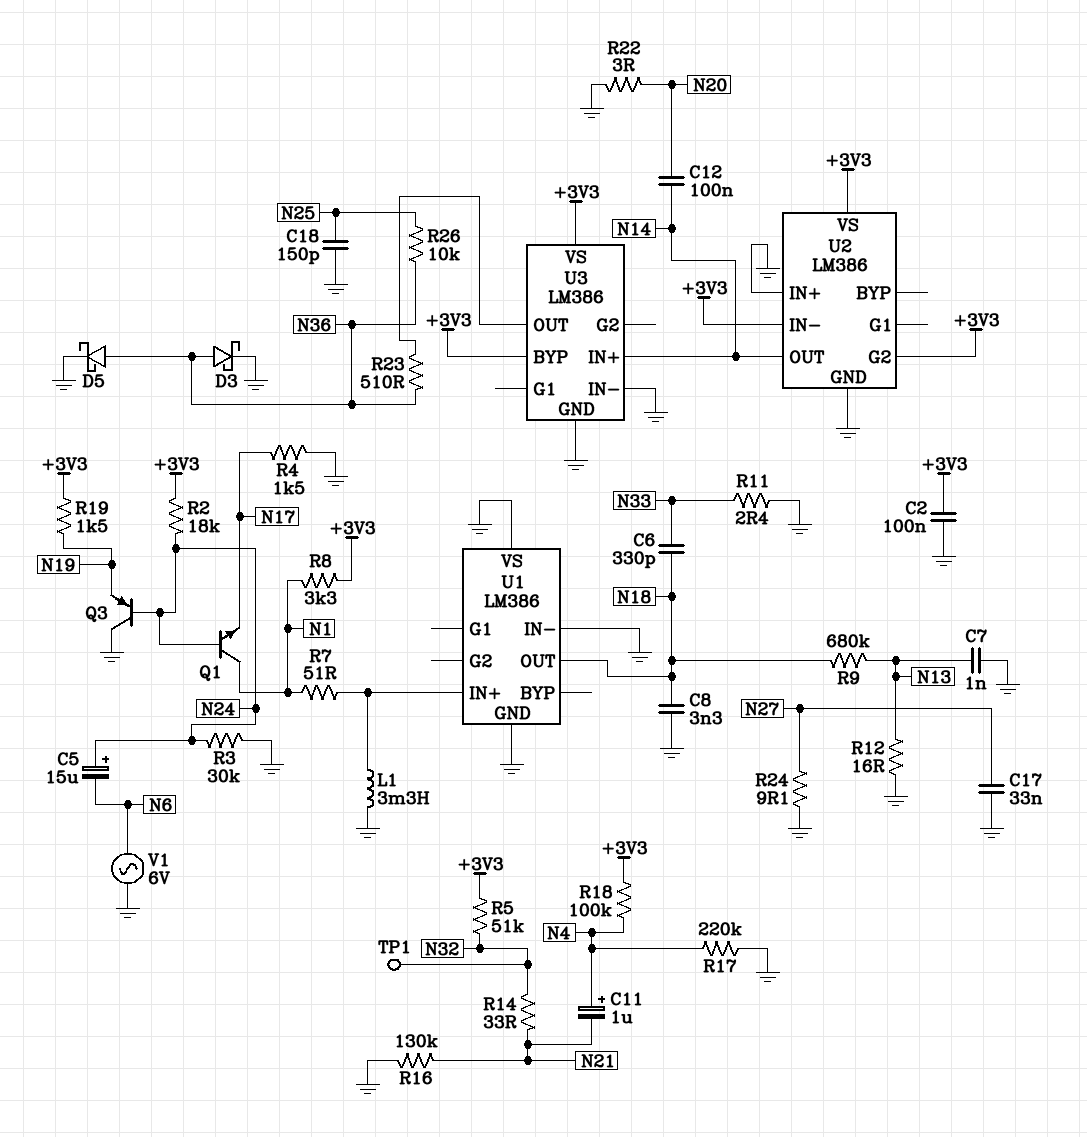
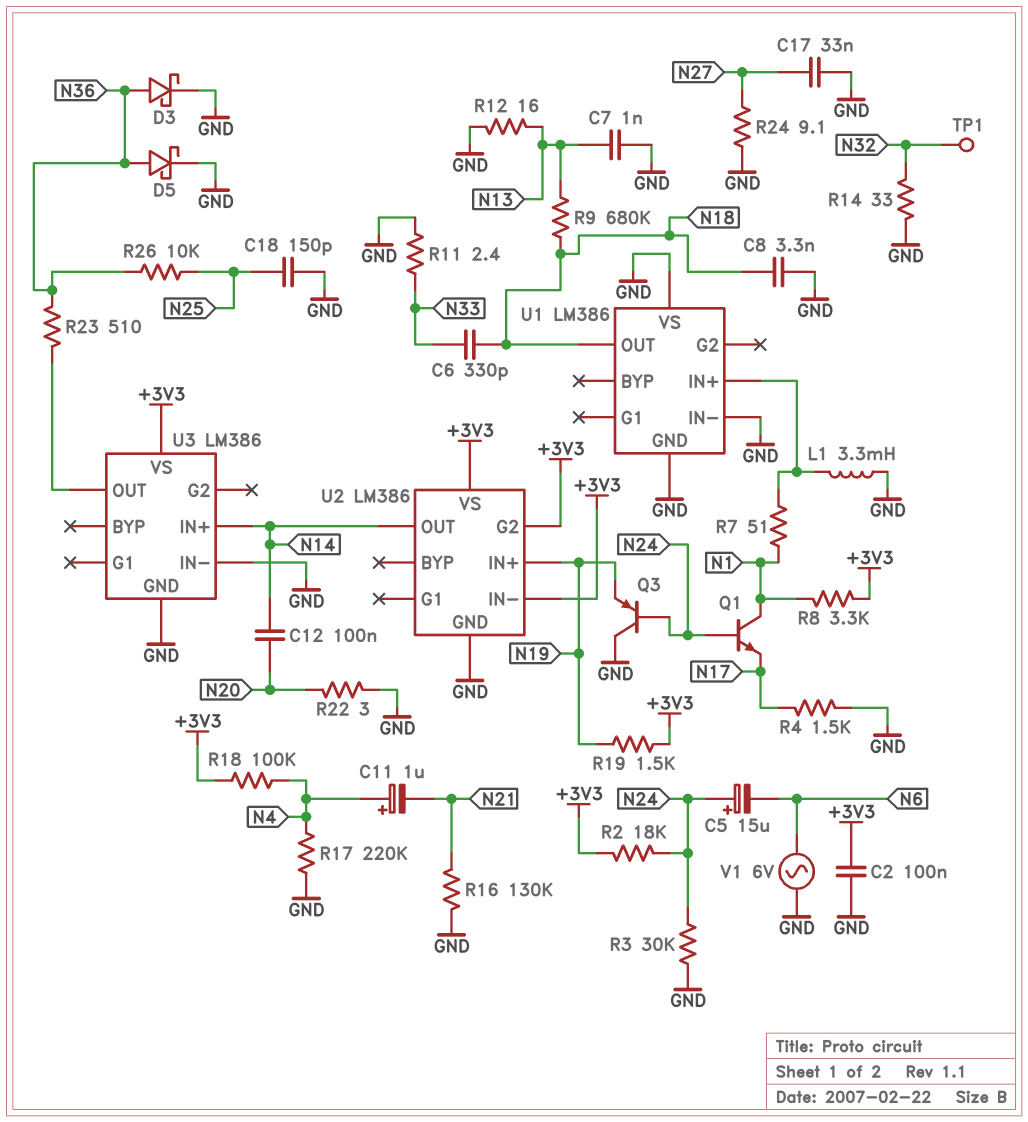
R5: 51k (+3V3, N32) -> none
R14: 33 (N21, N32) -> 33 (GND, N32)
U2 pin IN+: GND -> N19
U3 pin BYP: +3V3 -> none

